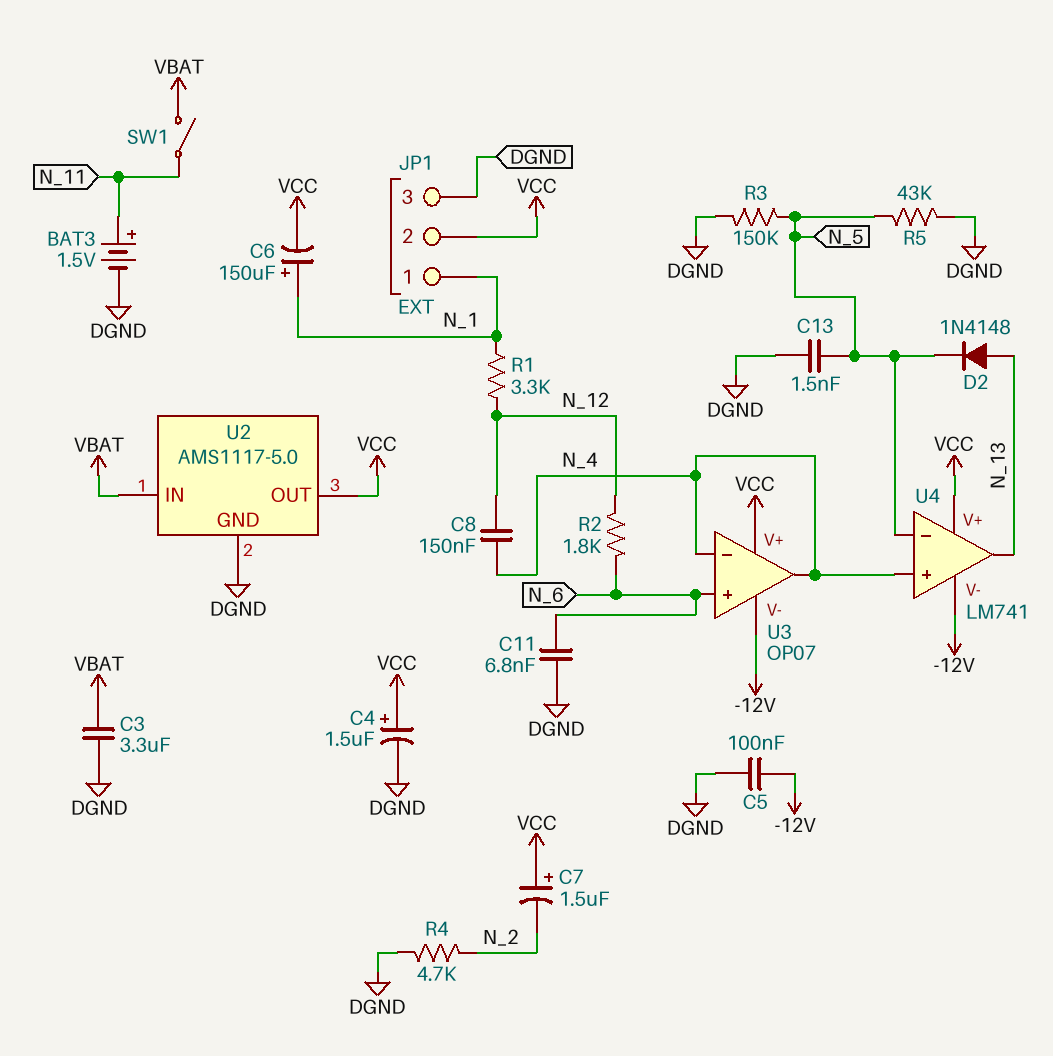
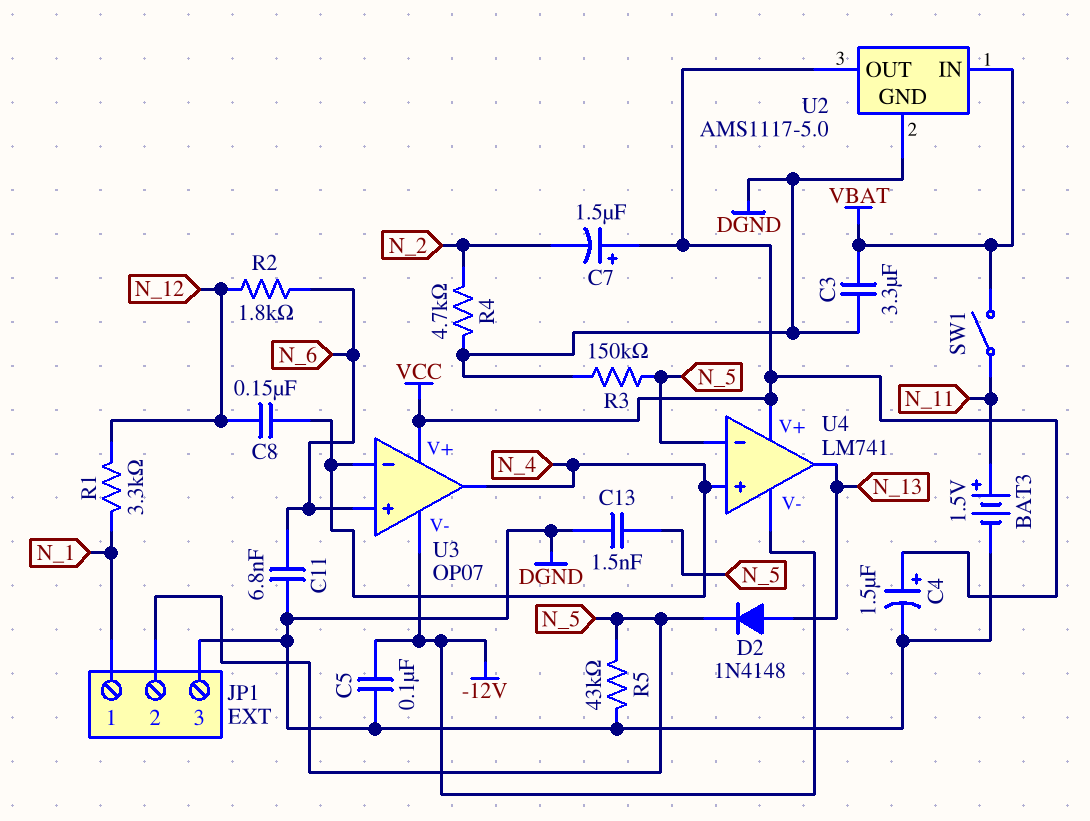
C6: 150uF (plus N_1, minus VCC) -> none
JP1 pin 2: VCC -> N_5

